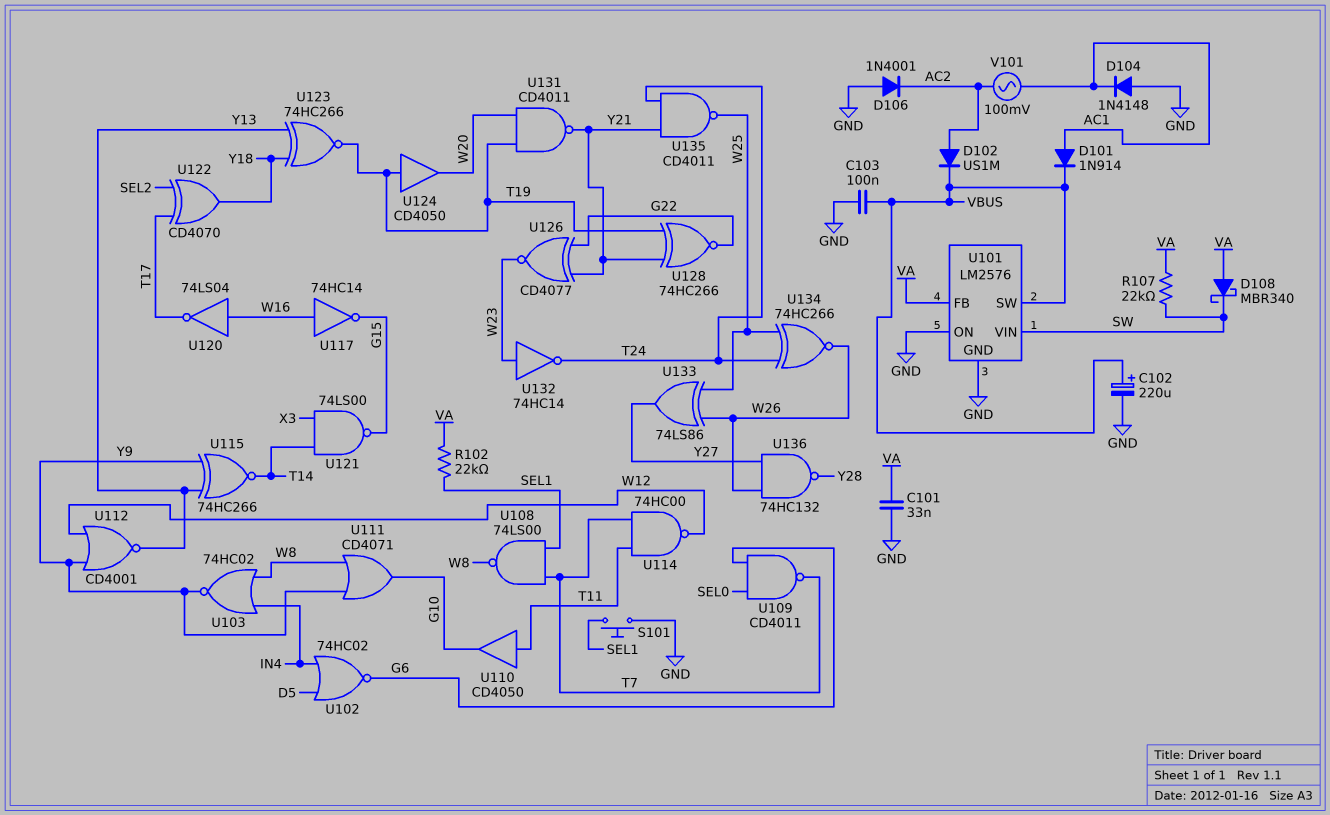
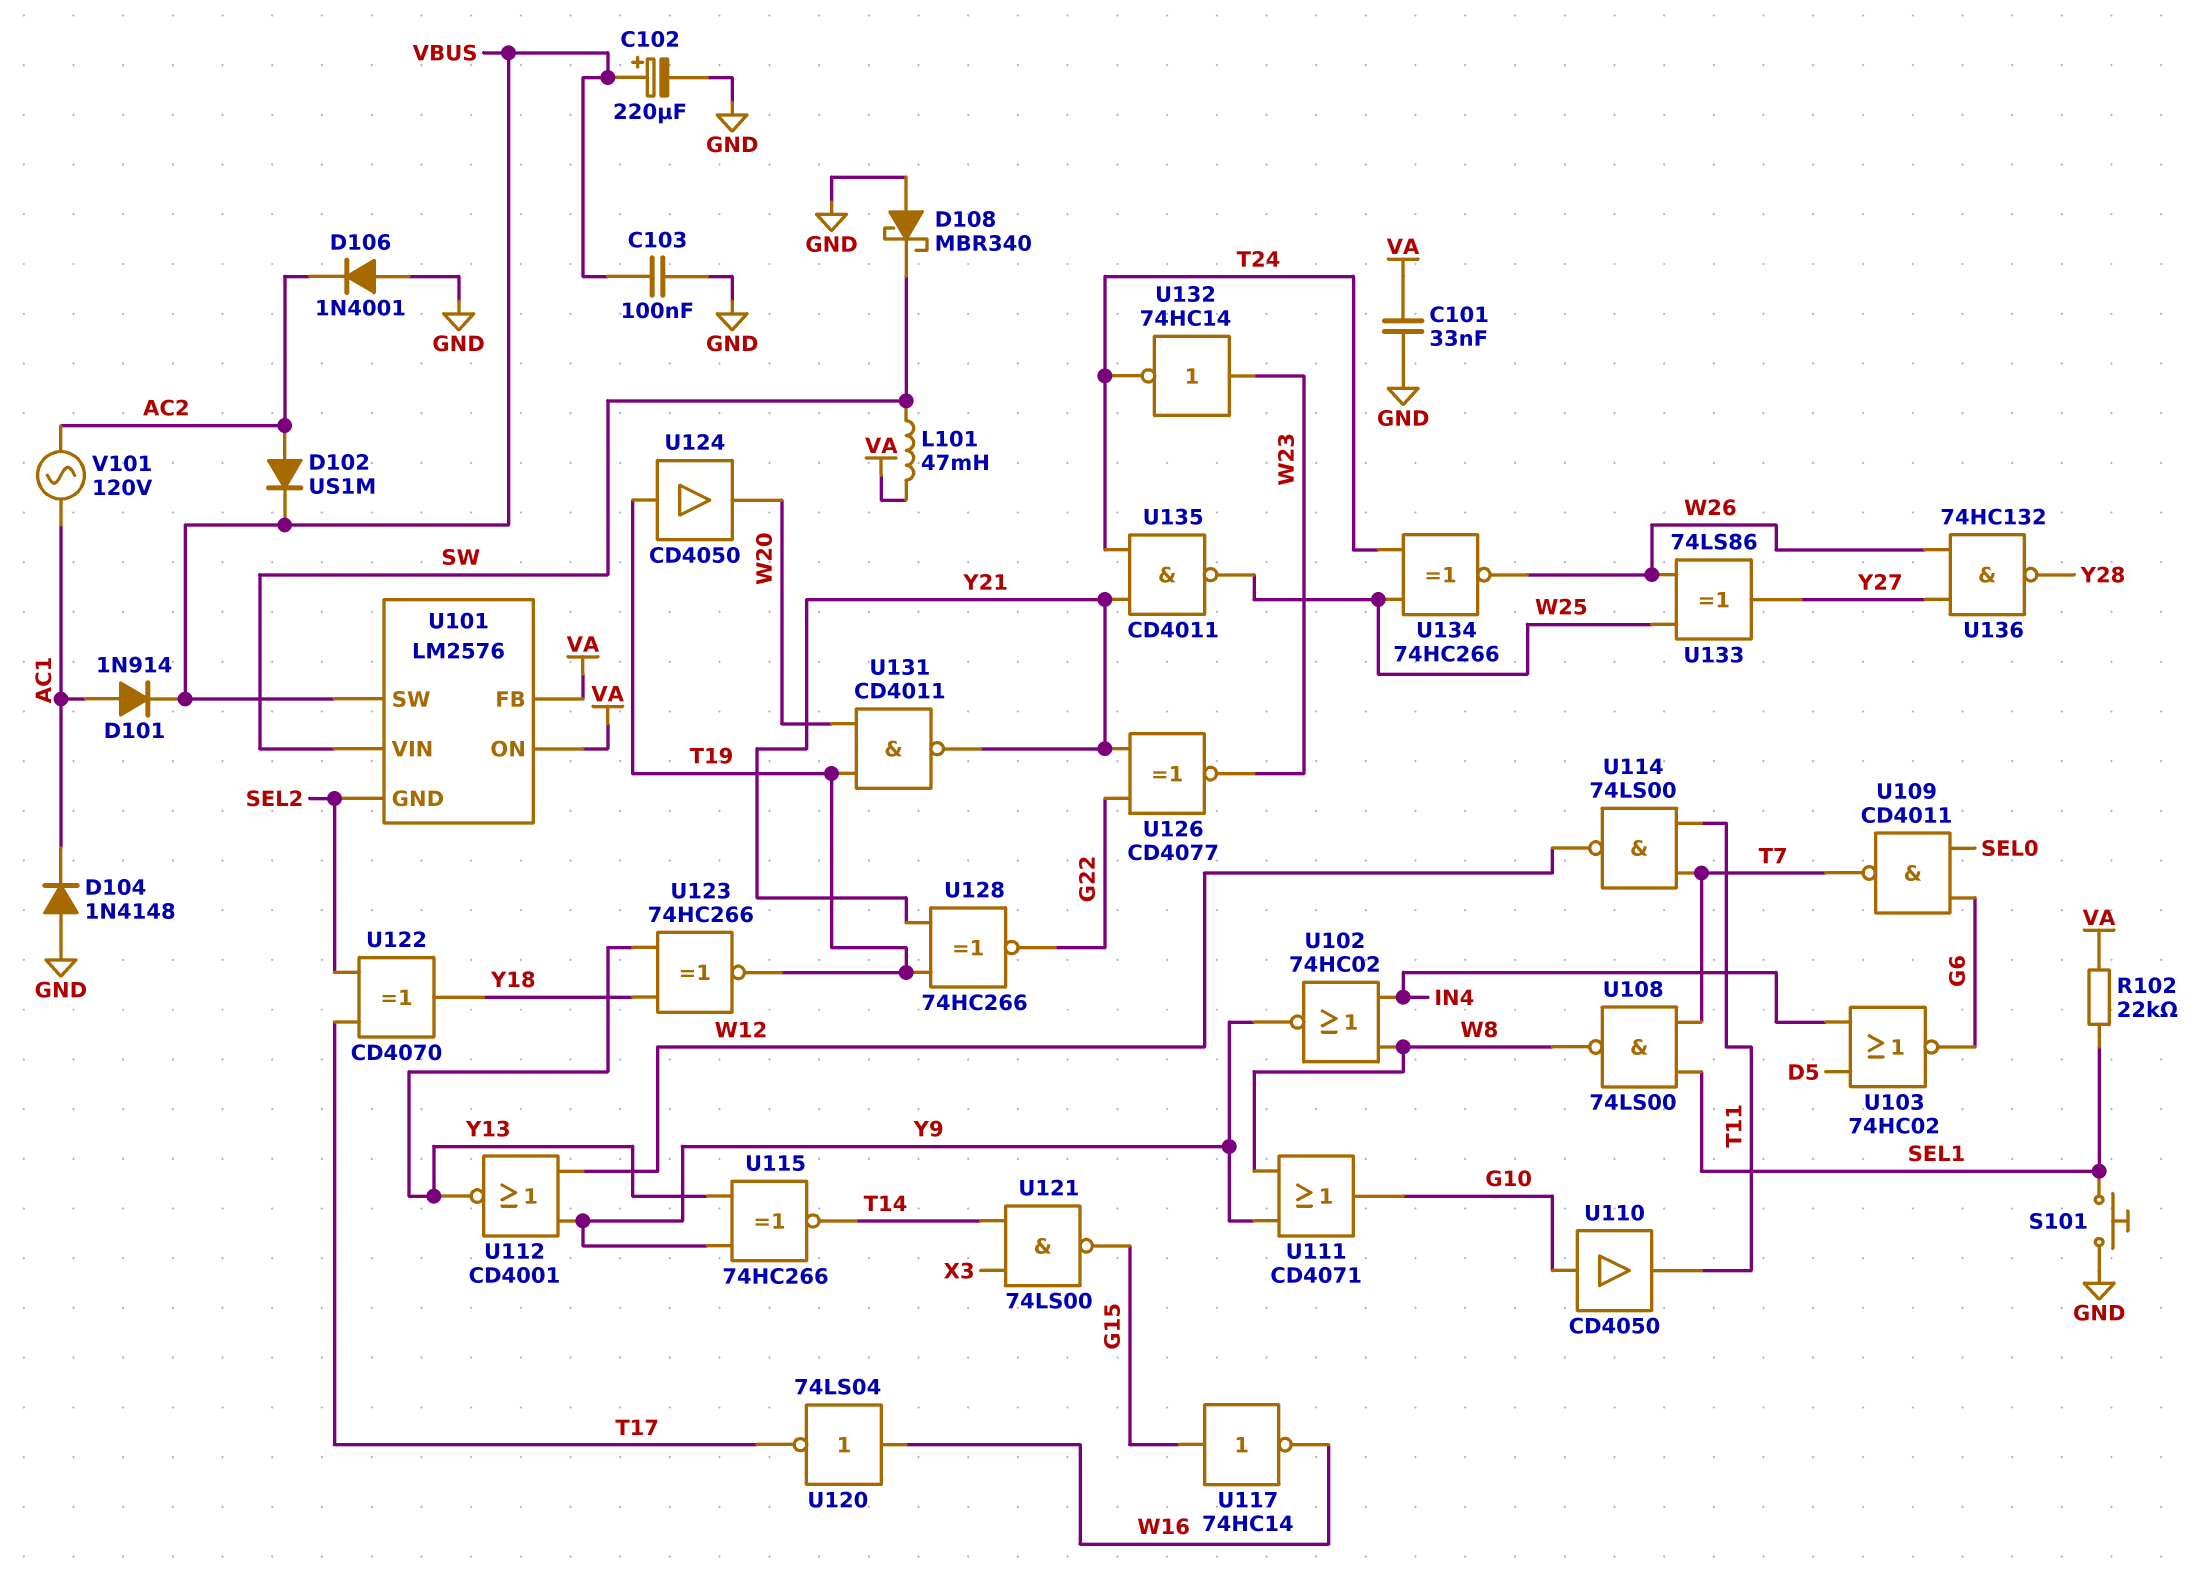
D108: schottky MBR340 (A VA, K SW) -> schottky MBR340 (A GND, K SW)
L101: none -> 47mH (SW, VA)
R107: 22k (SW, VA) -> none
U101 pin GND: GND -> SEL2
U101 pin ON: GND -> VA
U102: NOR 74HC02 (in D5, in IN4, out G6) -> NOR 74HC02 (in IN4, in W8, out Y9)
U103: NOR 74HC02 (in IN4, in W8, out Y9) -> NOR 74HC02 (in D5, in IN4, out G6)
U110: buffer CD4050 (in T11, out G10) -> buffer CD4050 (in G10, out T11)
U114: NAND 74HC00 (in T7, in T11, out W12) -> NAND 74LS00 (in T7, in T11, out W12)
U117: NOT 74HC14 (in W16, out G15) -> NOT 74HC14 (in G15, out W16)
V101: AC 100mV (AC1, AC2) -> AC 120V (AC1, AC2)

